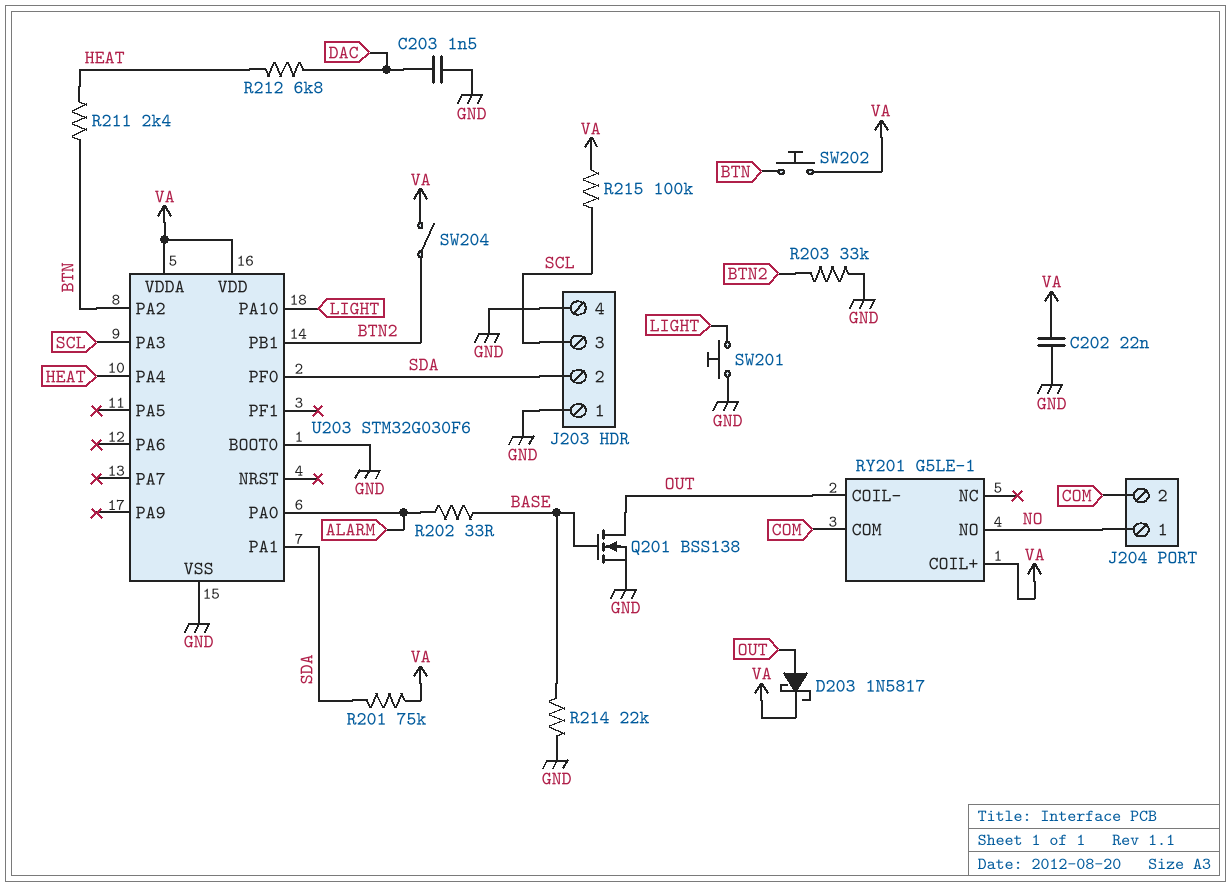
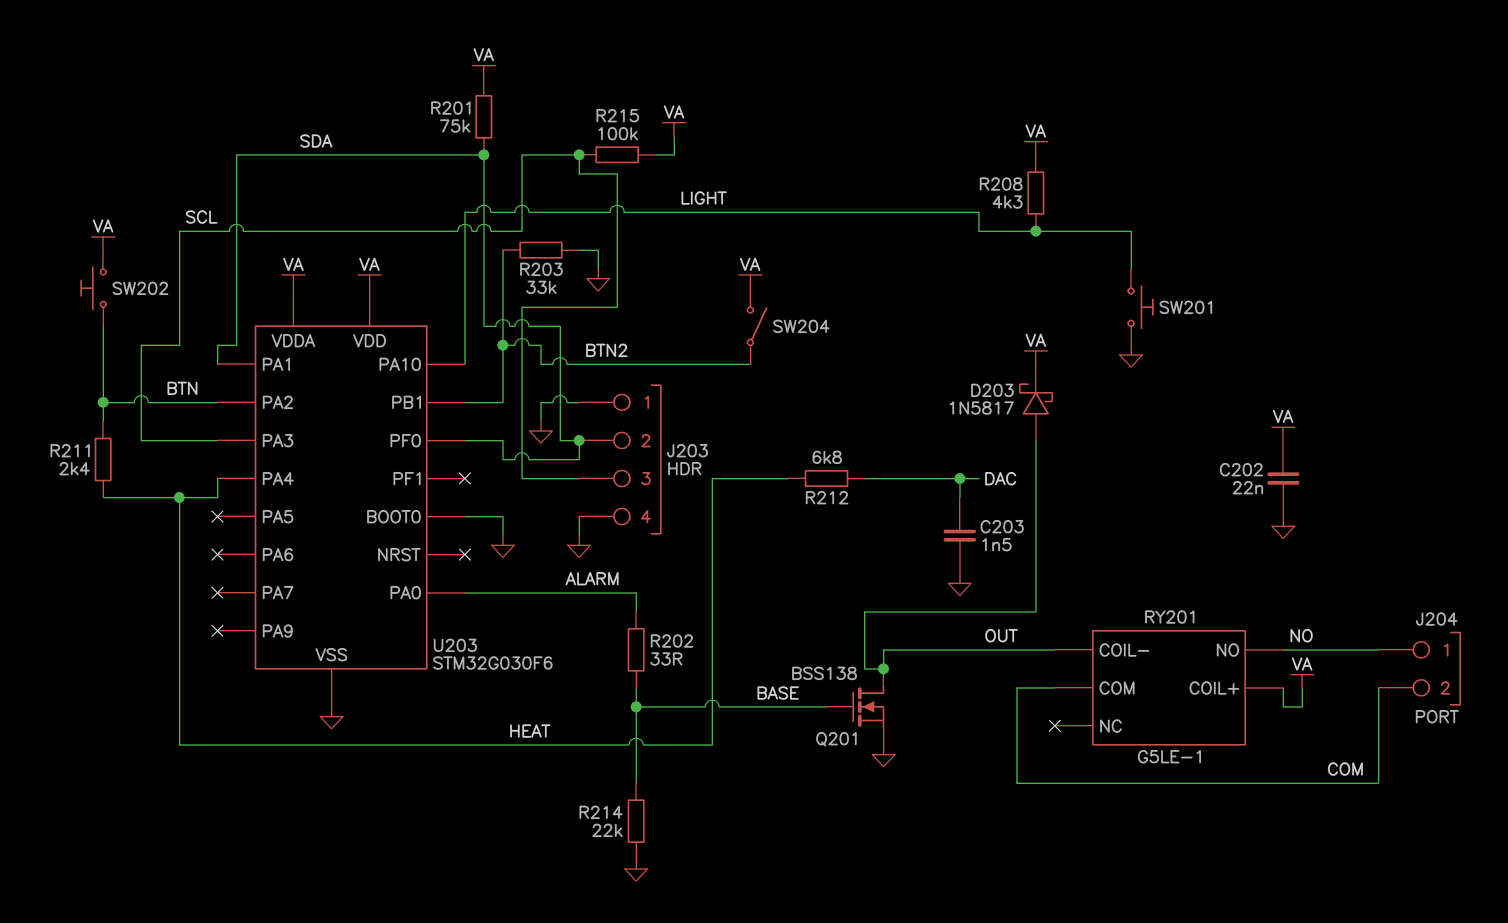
R208: none -> 4.3k (LIGHT, VA)

